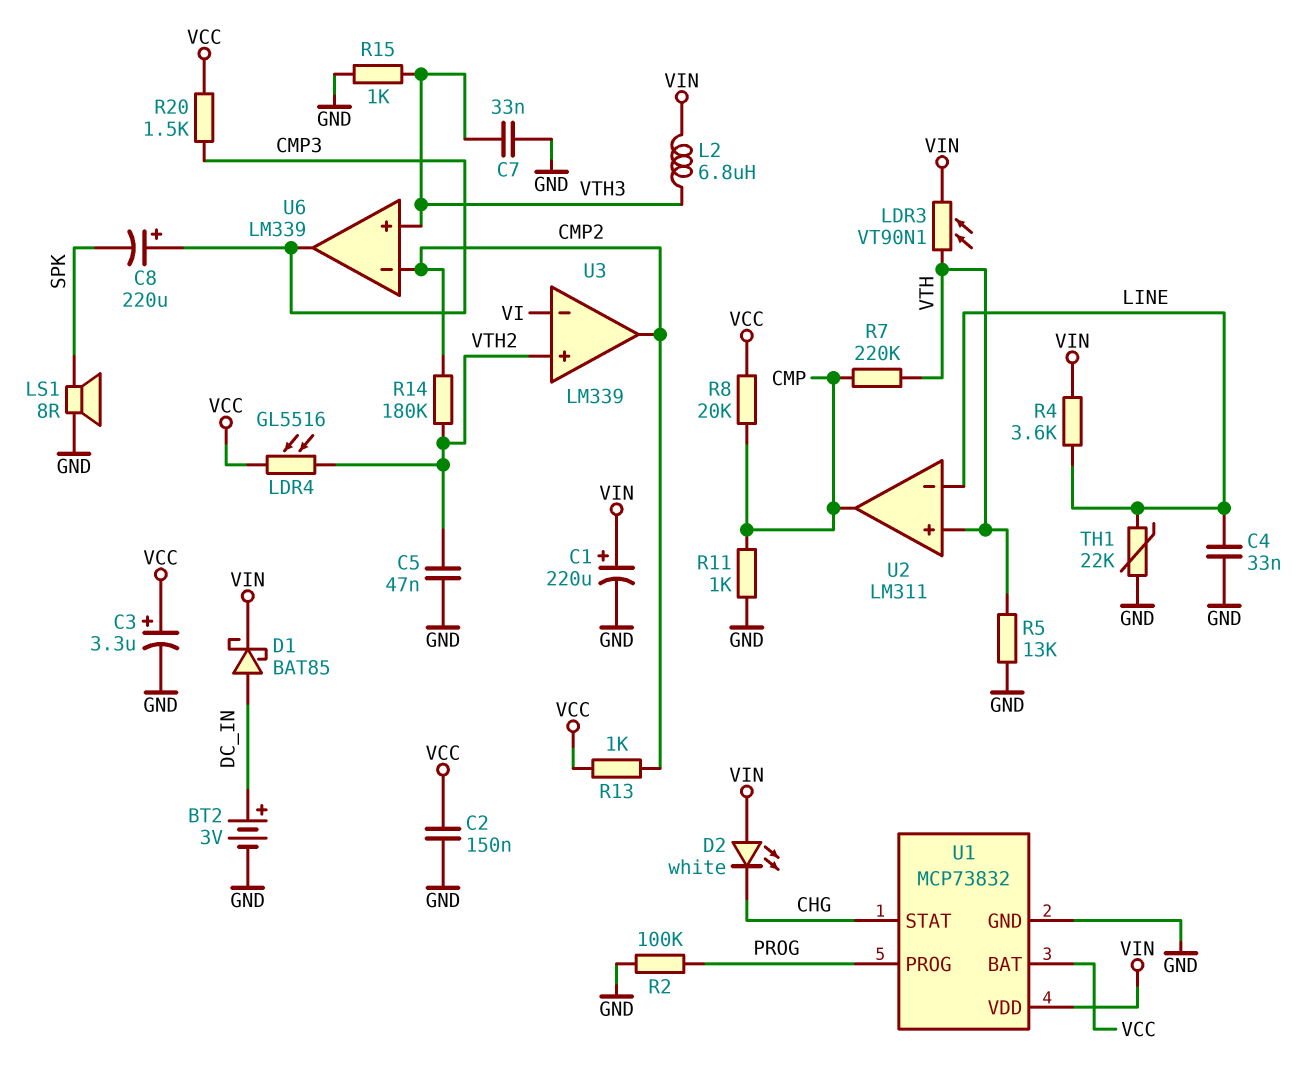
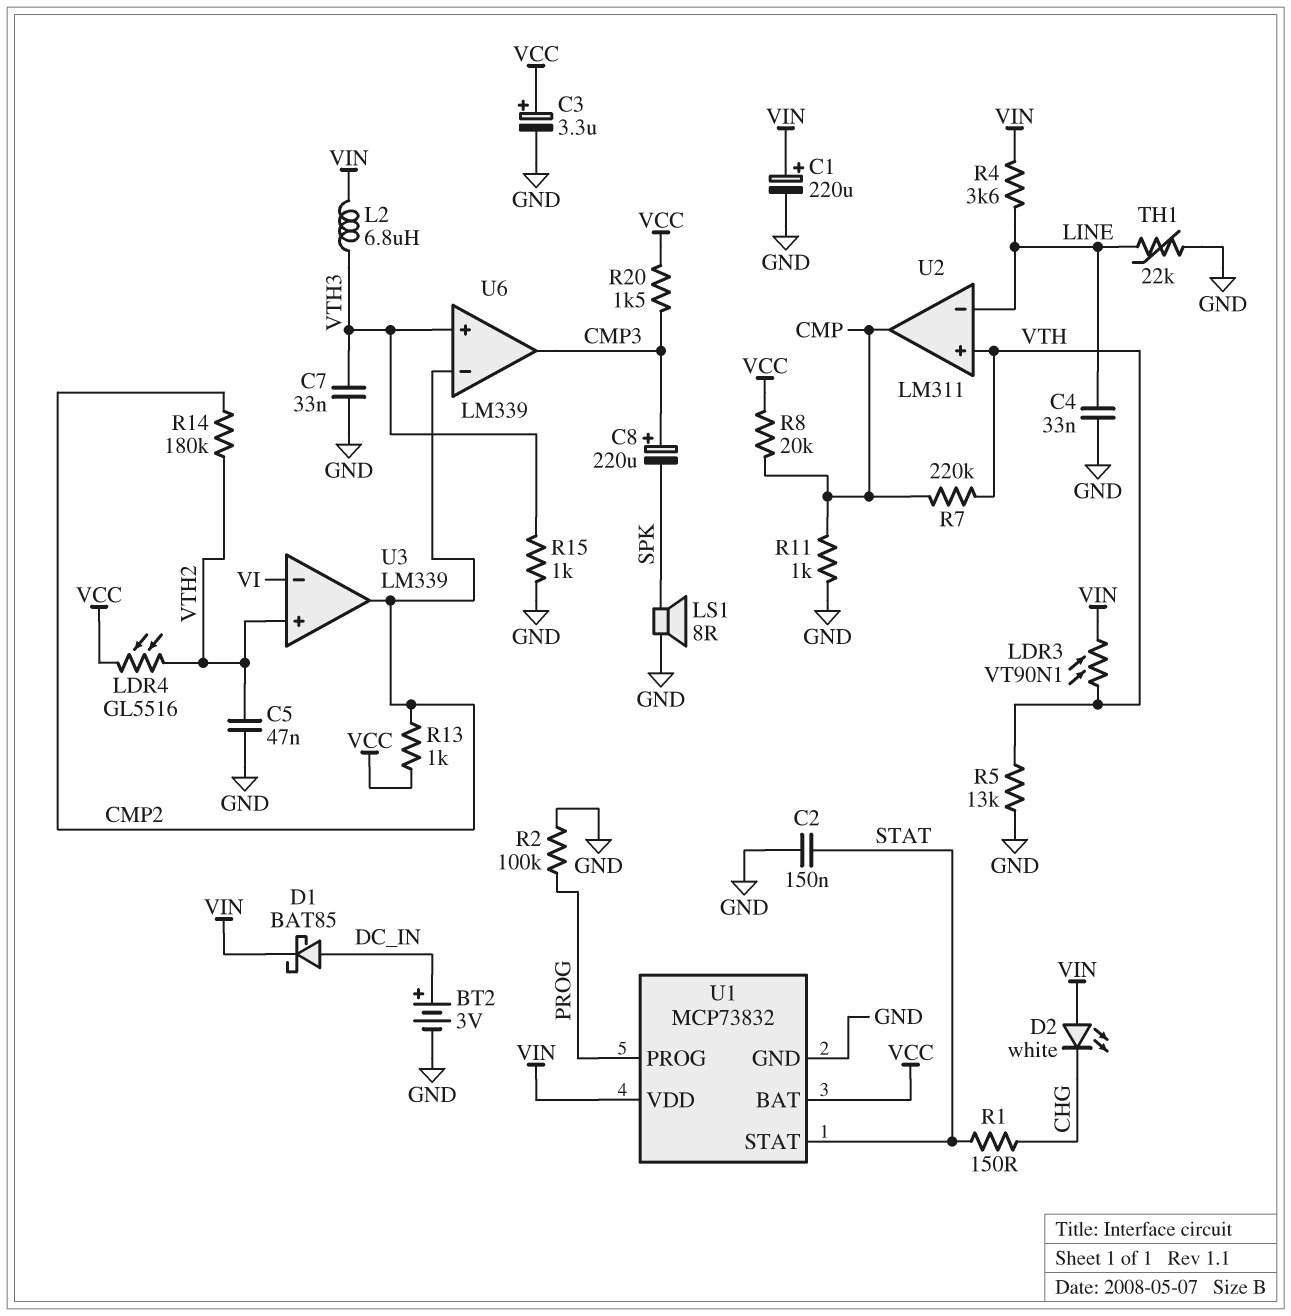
C2: 150nF (GND, VCC) -> 150nF (GND, STAT)
R1: none -> 150 (CHG, STAT)
U1 pin STAT: CHG -> STAT

